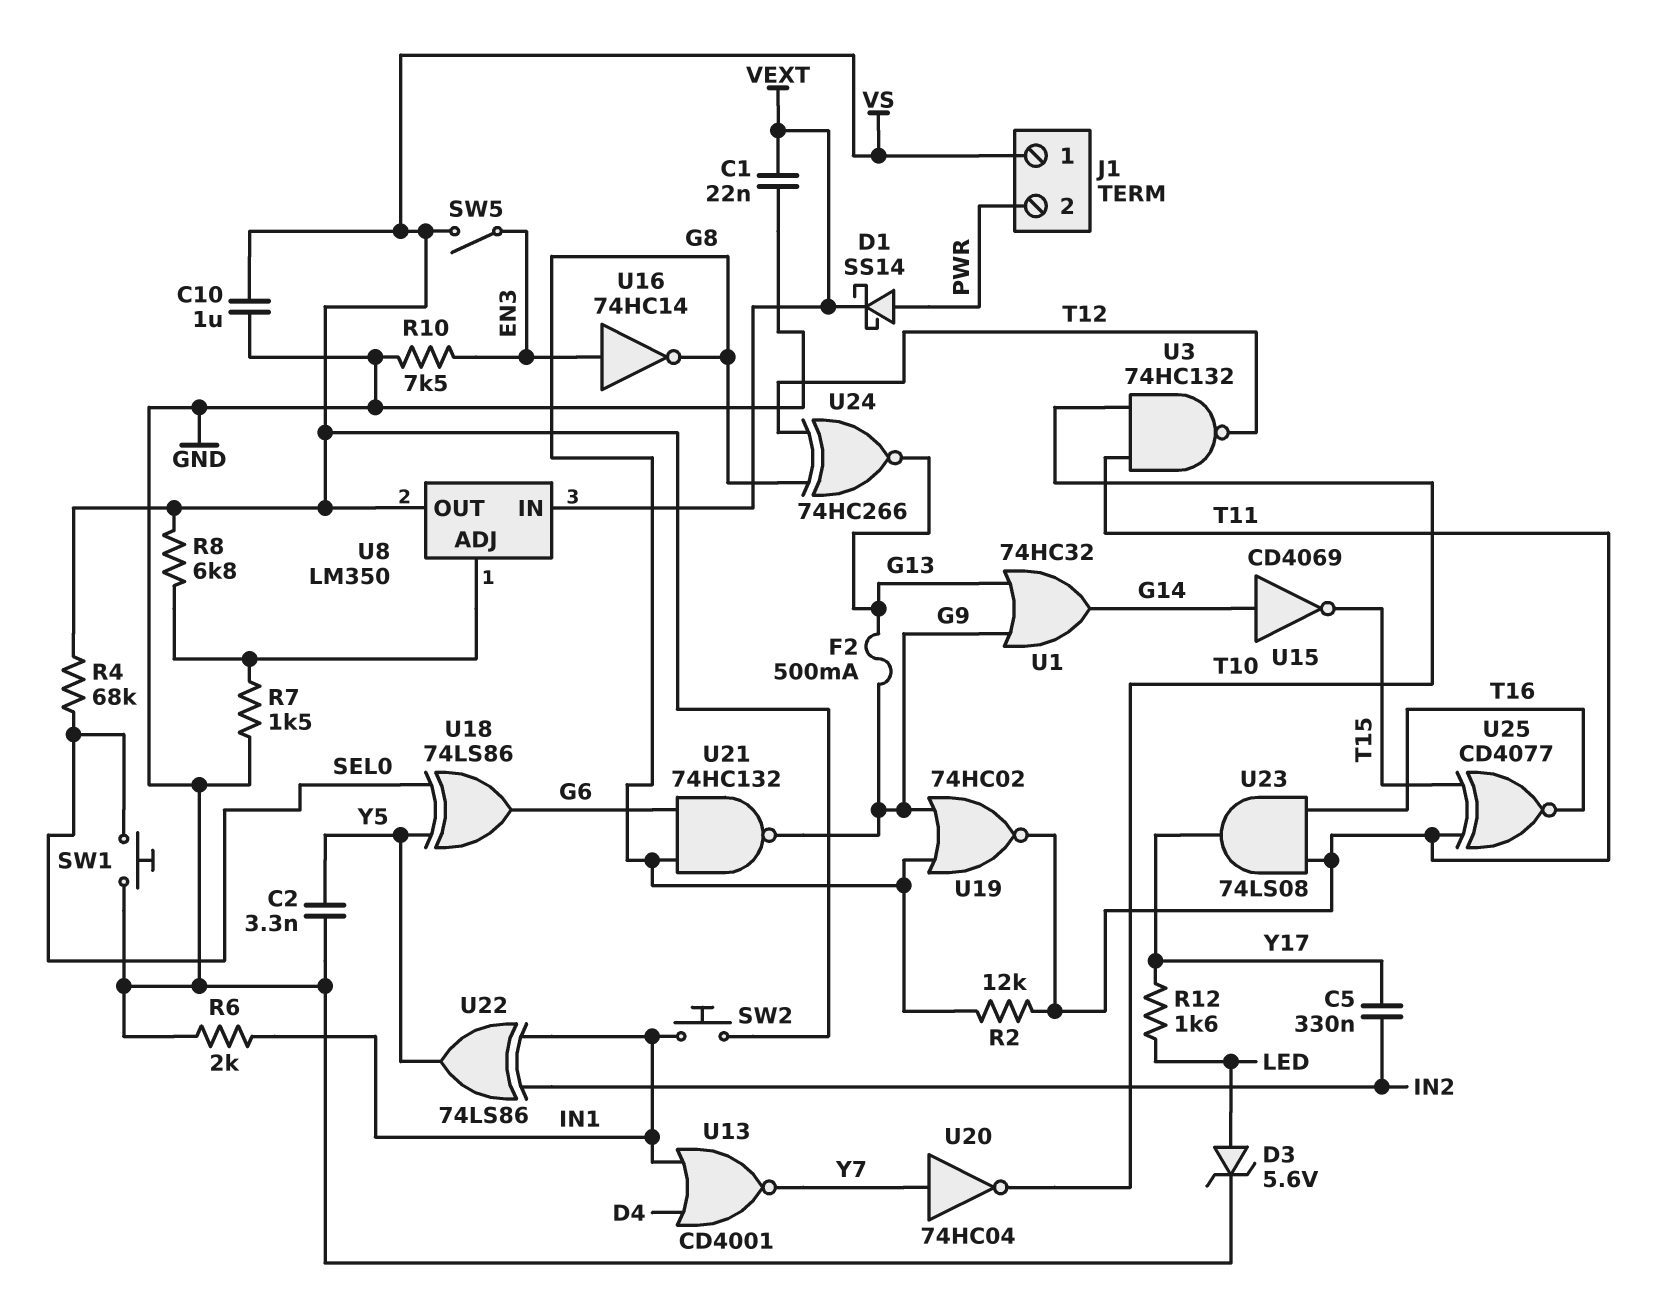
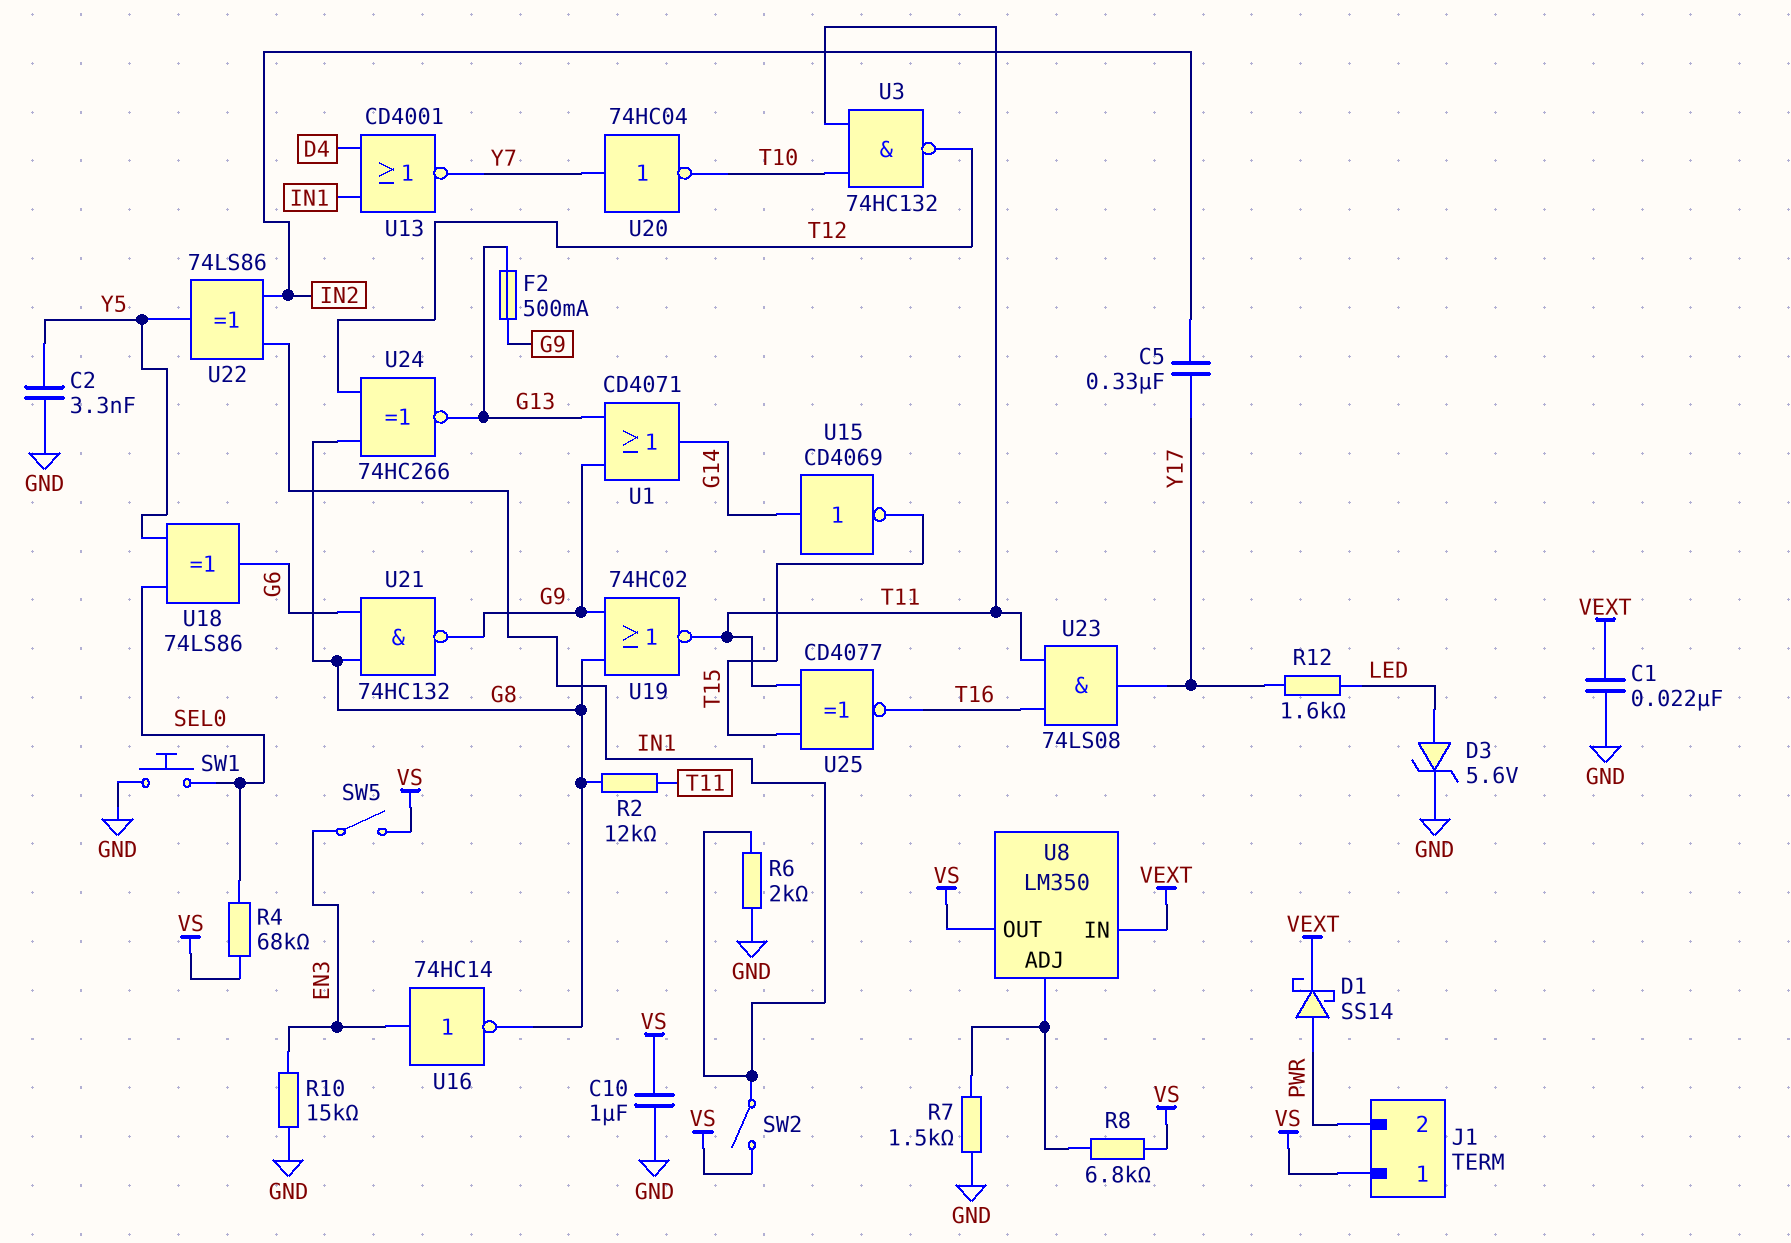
R10: 7.5k (EN3, GND) -> 15k (EN3, GND)
SW2: button (IN1, VS) -> switch (IN1, VS)
U1: OR 74HC32 (in G9, in G13, out G14) -> OR CD4071 (in G9, in G13, out G14)

